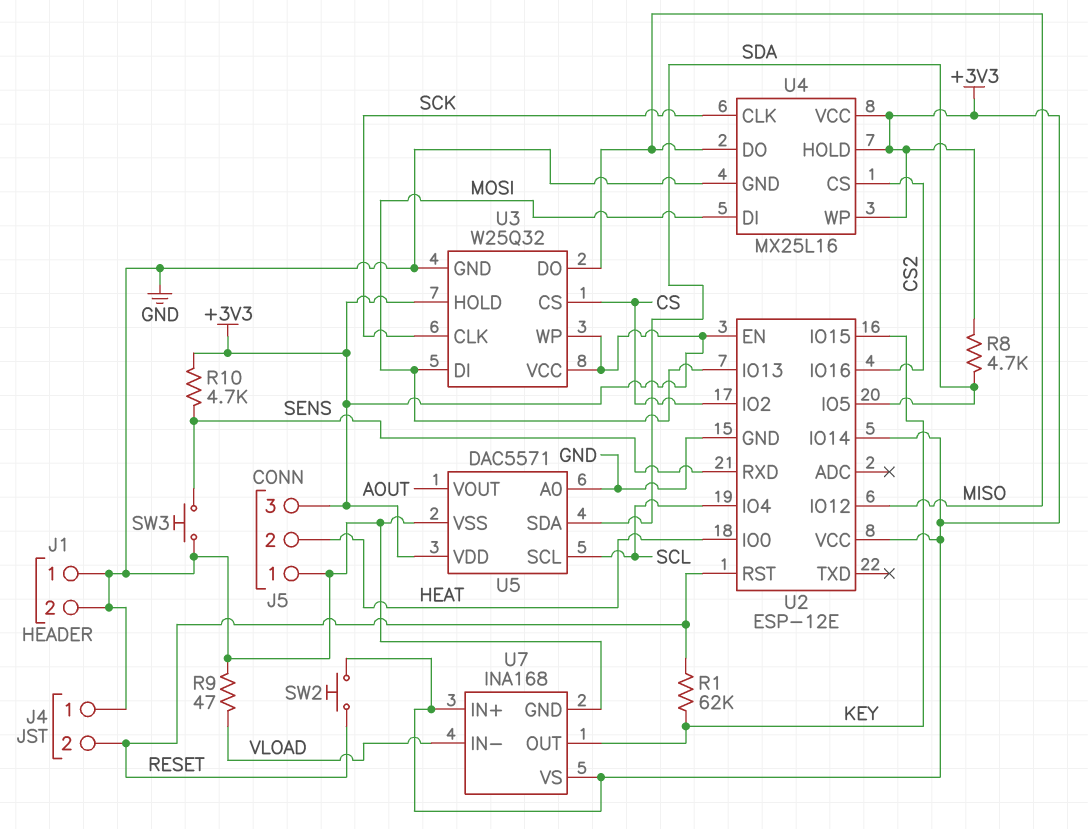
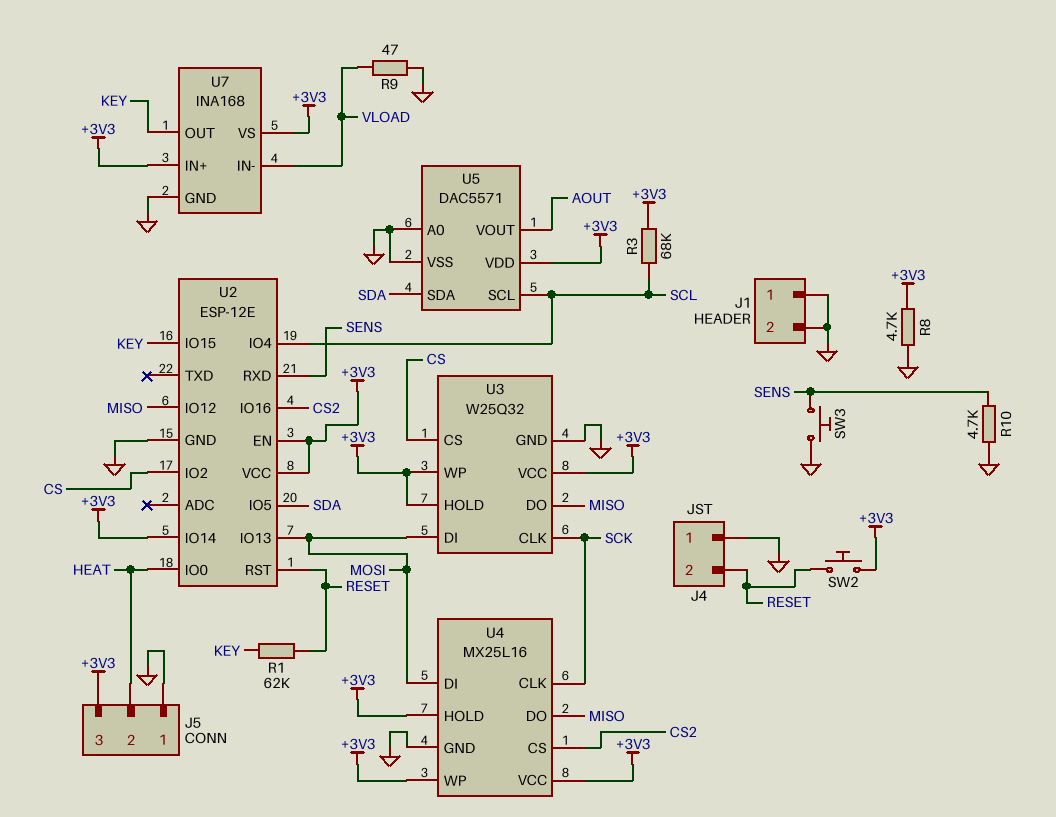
R3: none -> 68k (+3V3, SCL)
R8: 4.7k (+3V3, SDA) -> 4.7k (+3V3, GND)
R10: 4.7k (+3V3, SENS) -> 4.7k (GND, SENS)

